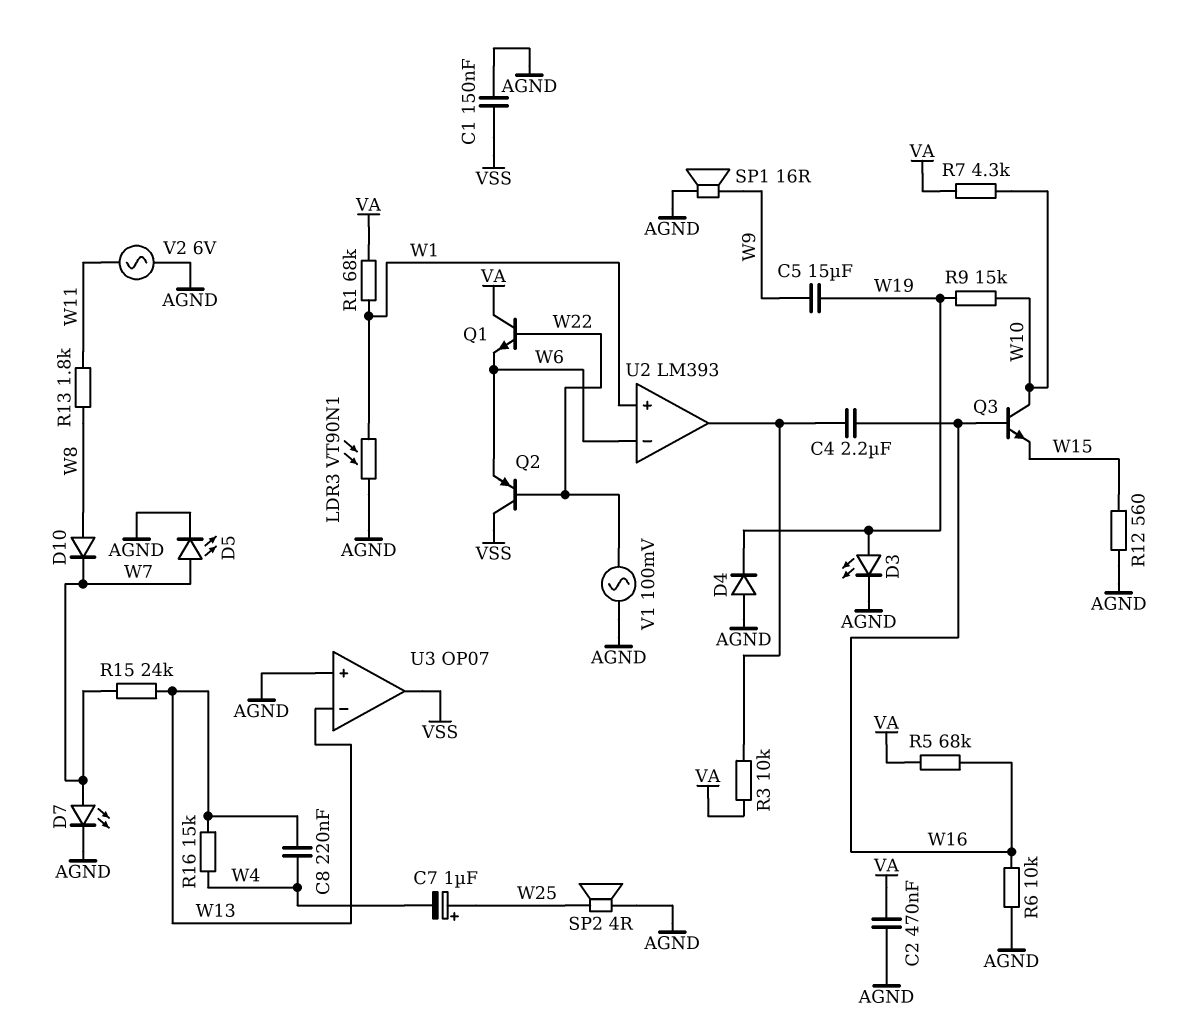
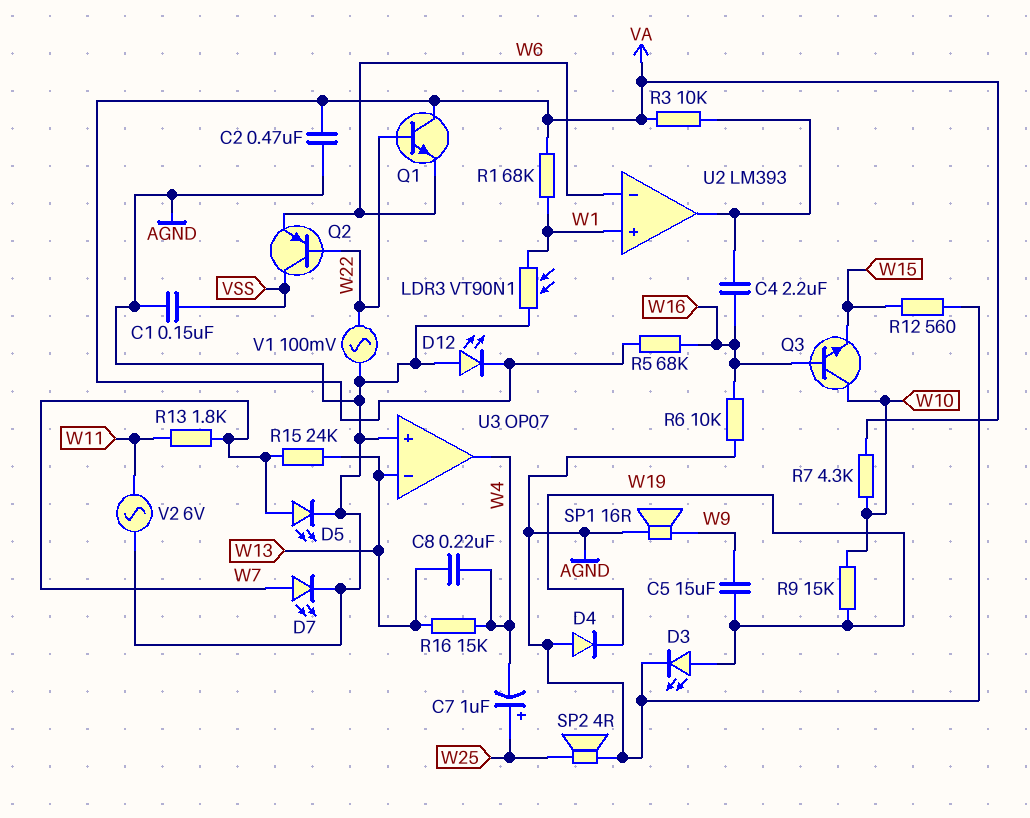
D10: diode (A W8, K W7) -> none
D12: none -> LED (A AGND, K VA)
R13: 1.8k (W8, W11) -> 1.8k (W7, W11)
U3 pin out: VSS -> W4

